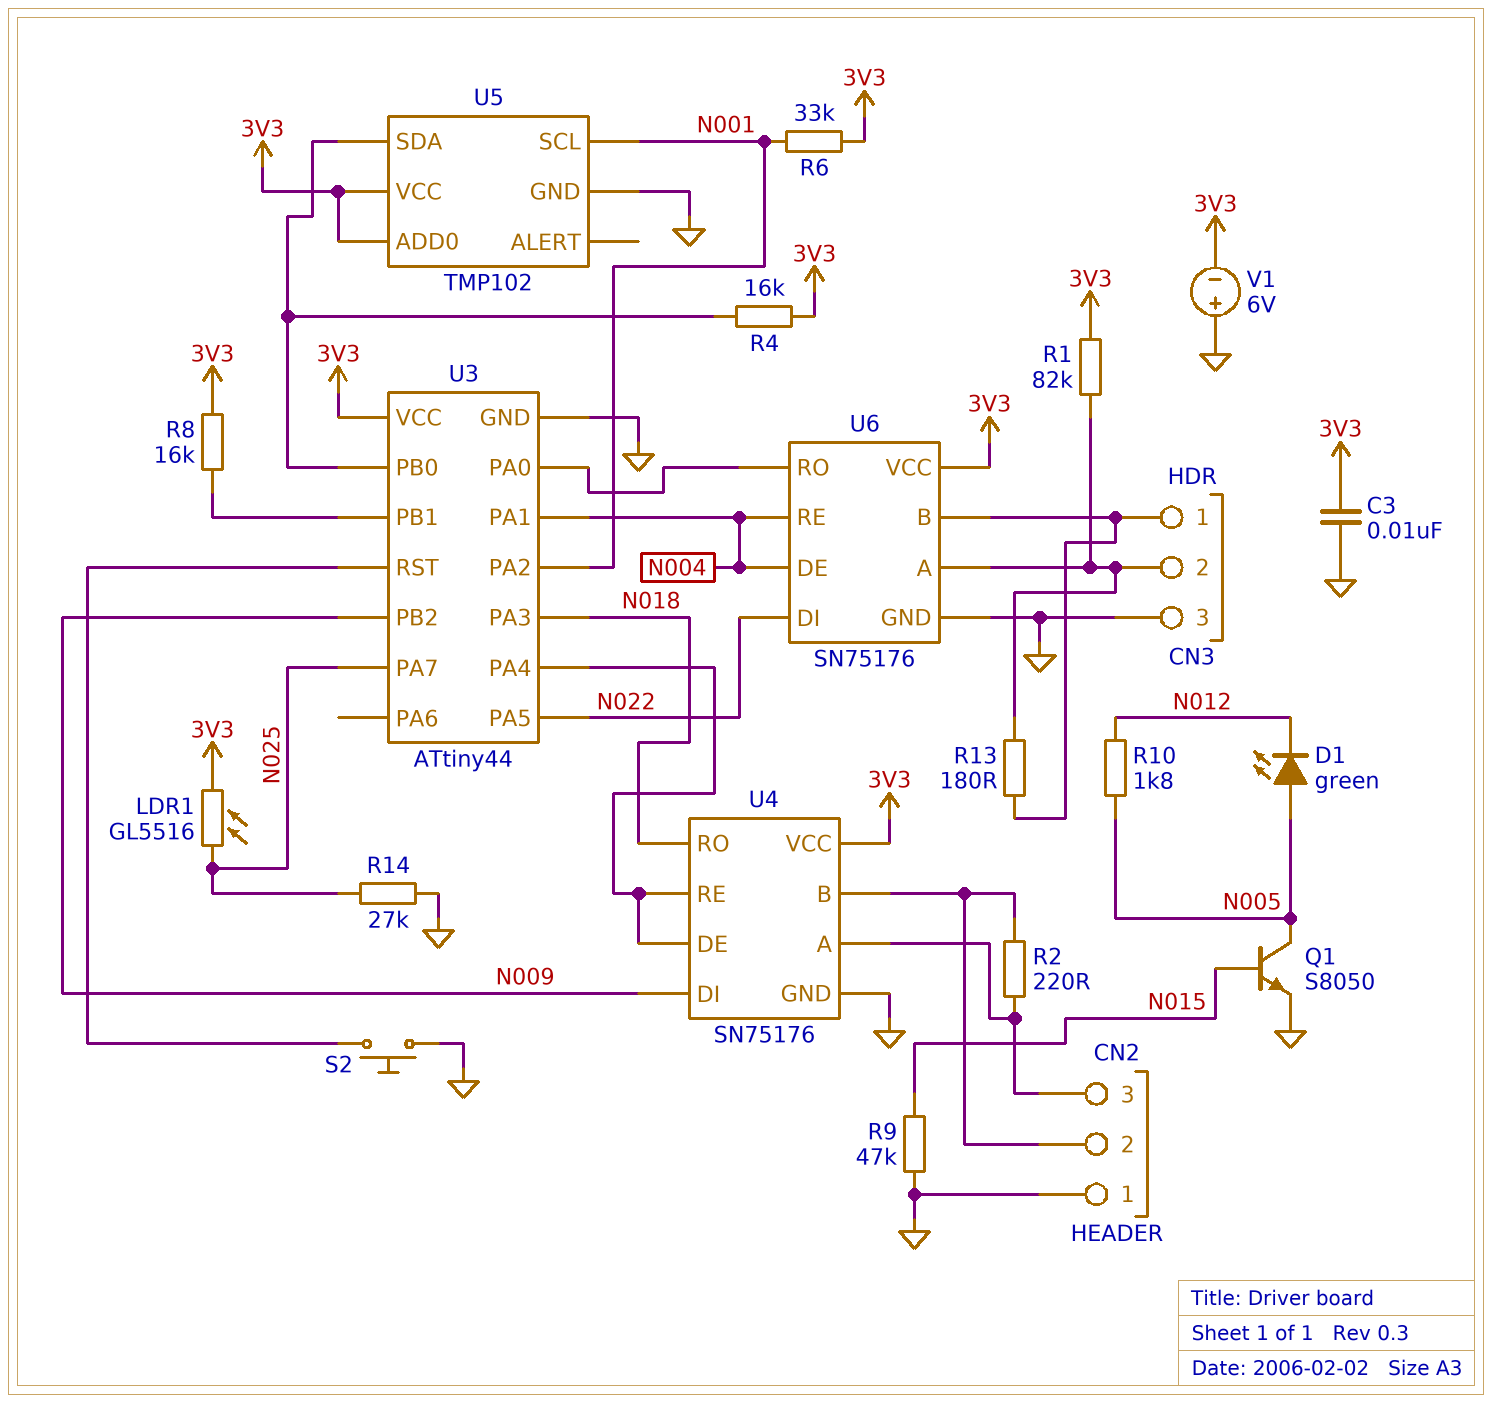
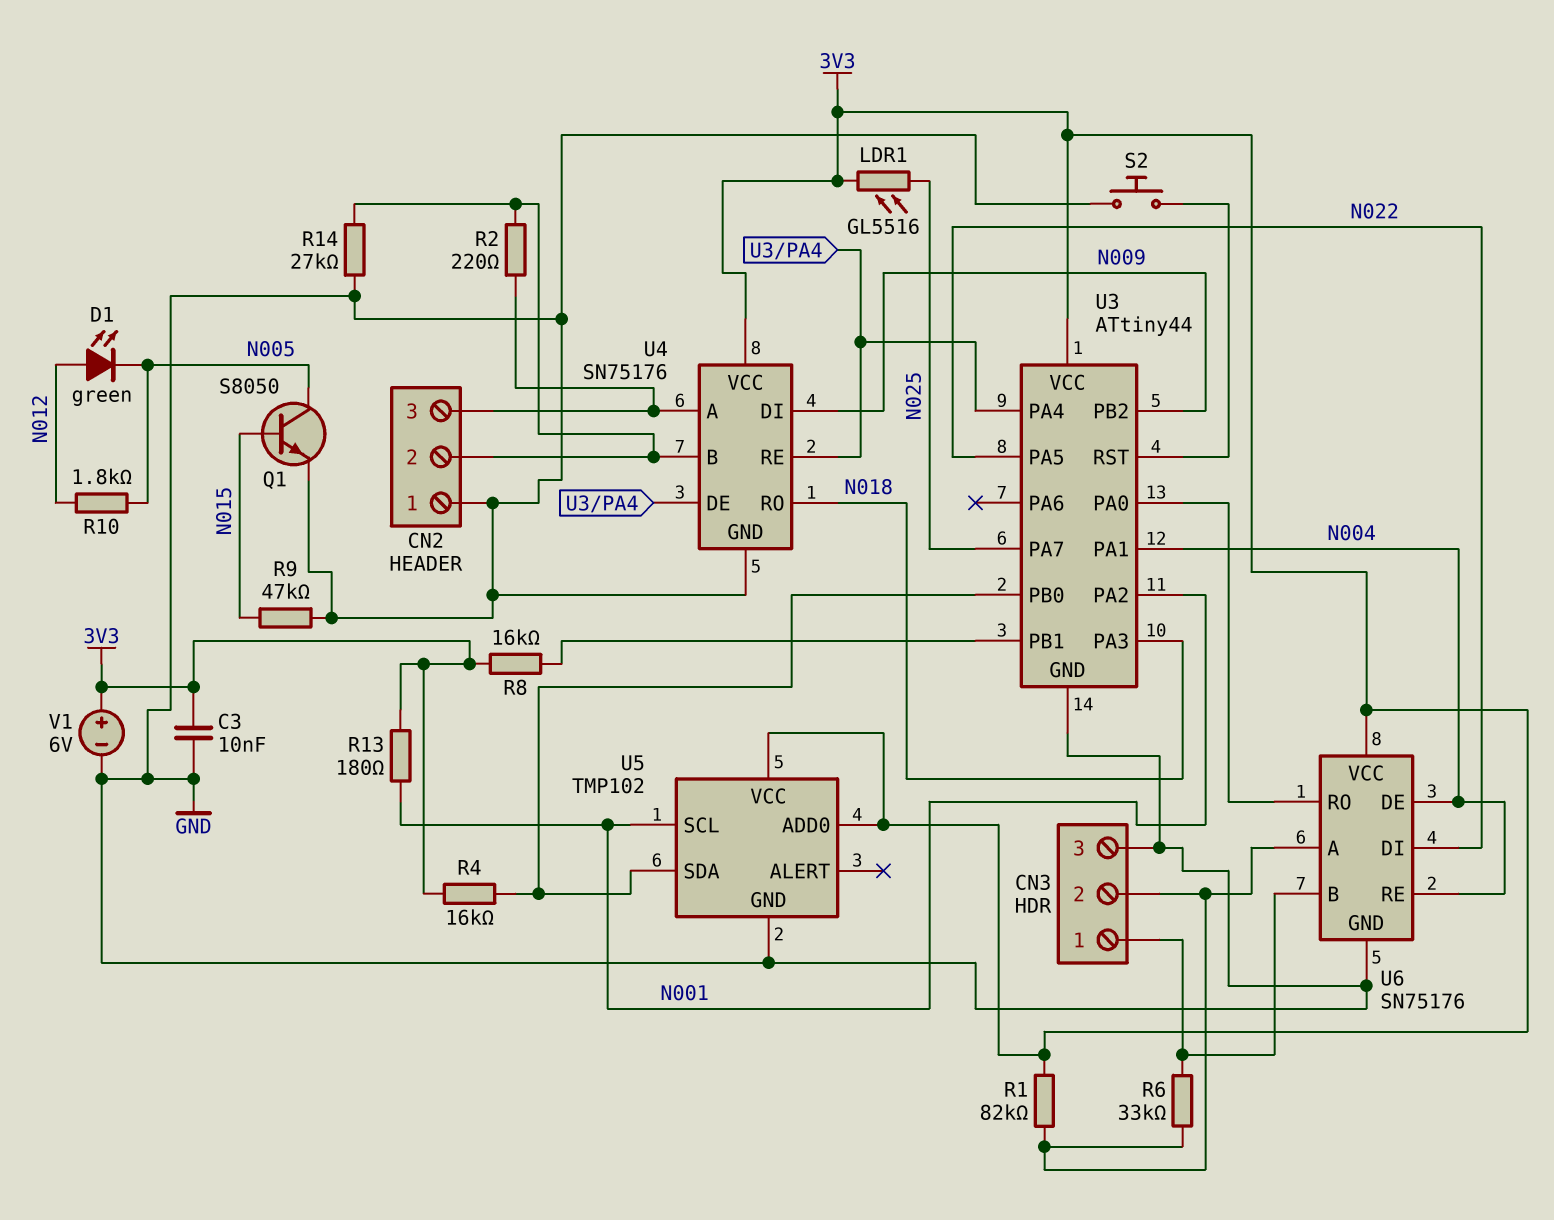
D1: LED green (A N005, K N012) -> LED green (A N012, K N005)
R6: 33k (3V3, N001) -> 33k (CN3/1, CN3/2)
R13: 180 (CN3/1, CN3/2) -> 180 (3V3, N001)
R14: 27k (GND, N025) -> 27k (CN2/2, GND)
V1: 6V (plus GND, minus 3V3) -> 6V (plus 3V3, minus GND)

